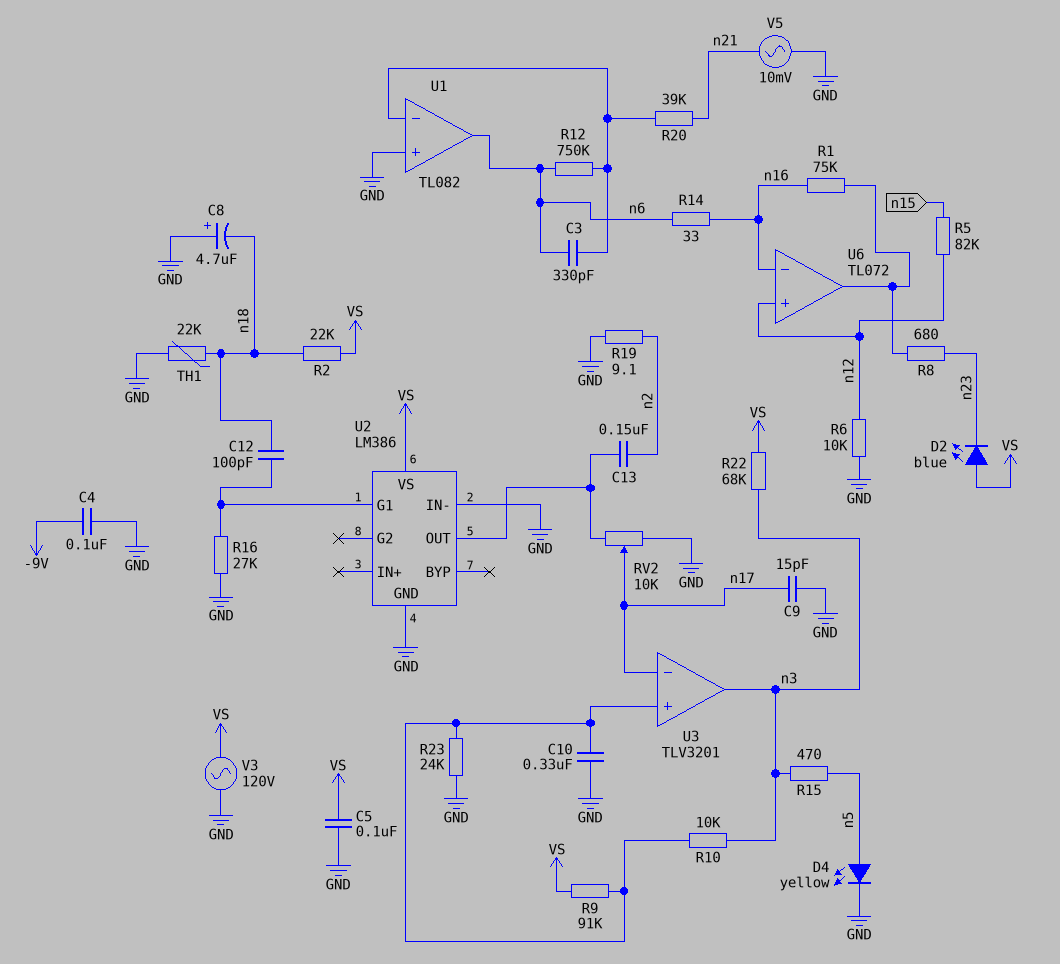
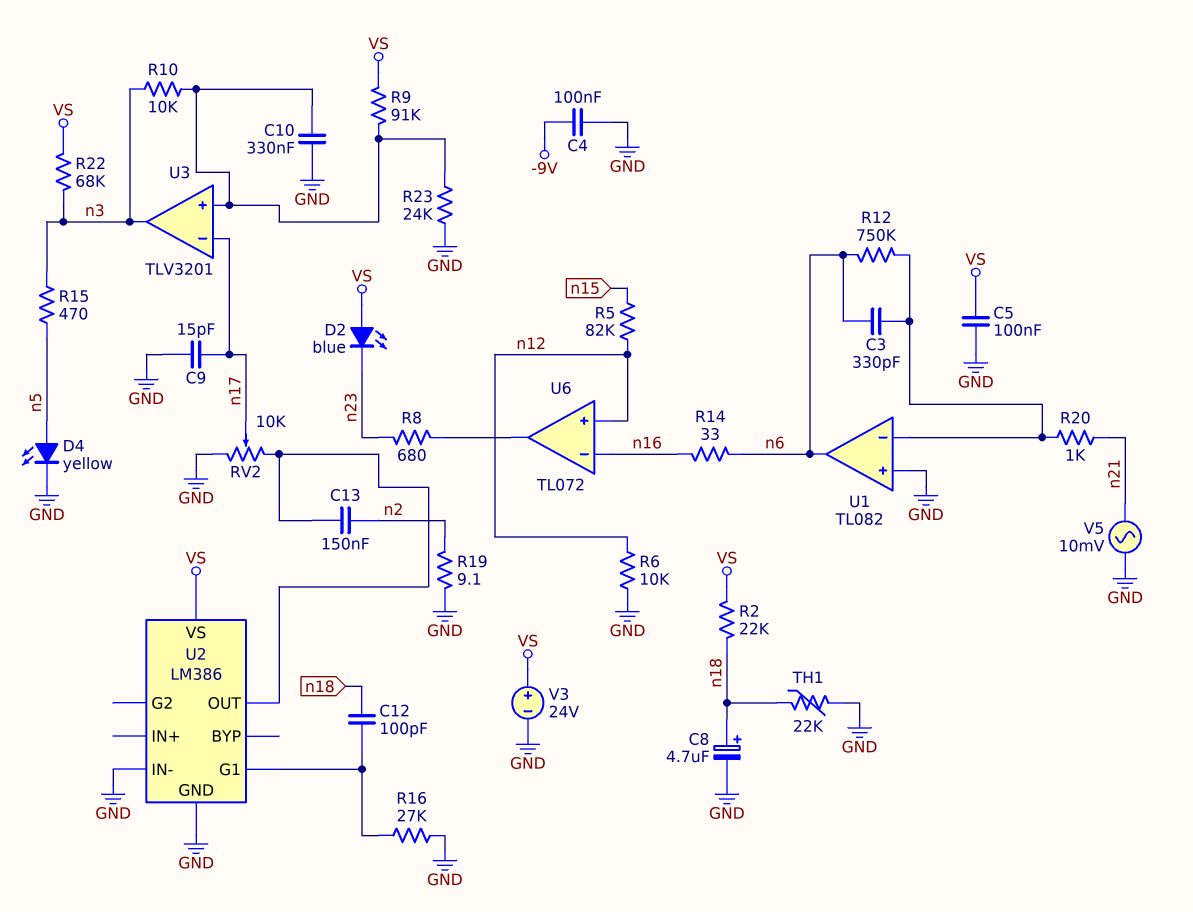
C8: 4.7uF (plus GND, minus n18) -> 4.7uF (plus n18, minus GND)
R1: 75k (U6/out, n16) -> none
R20: 39k (U1/in-, n21) -> 1k (U1/in-, n21)
V3: AC 120V (GND, VS) -> 24V (plus VS, minus GND)

